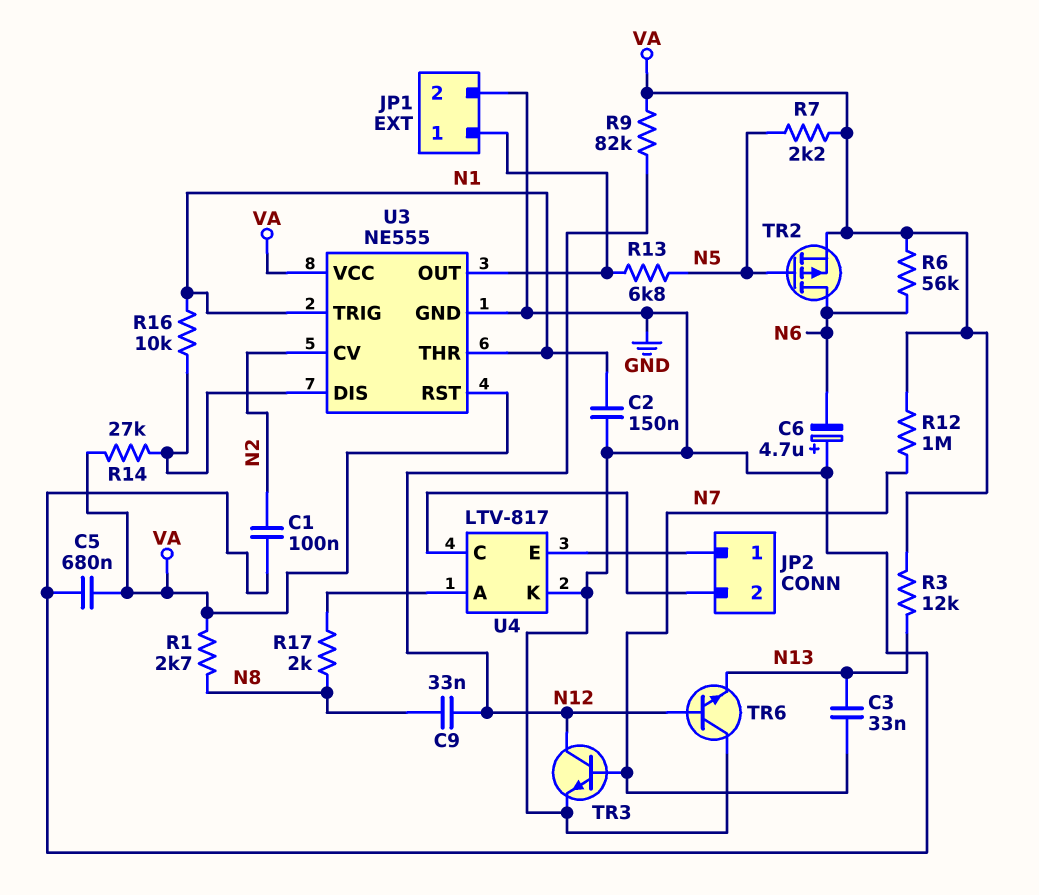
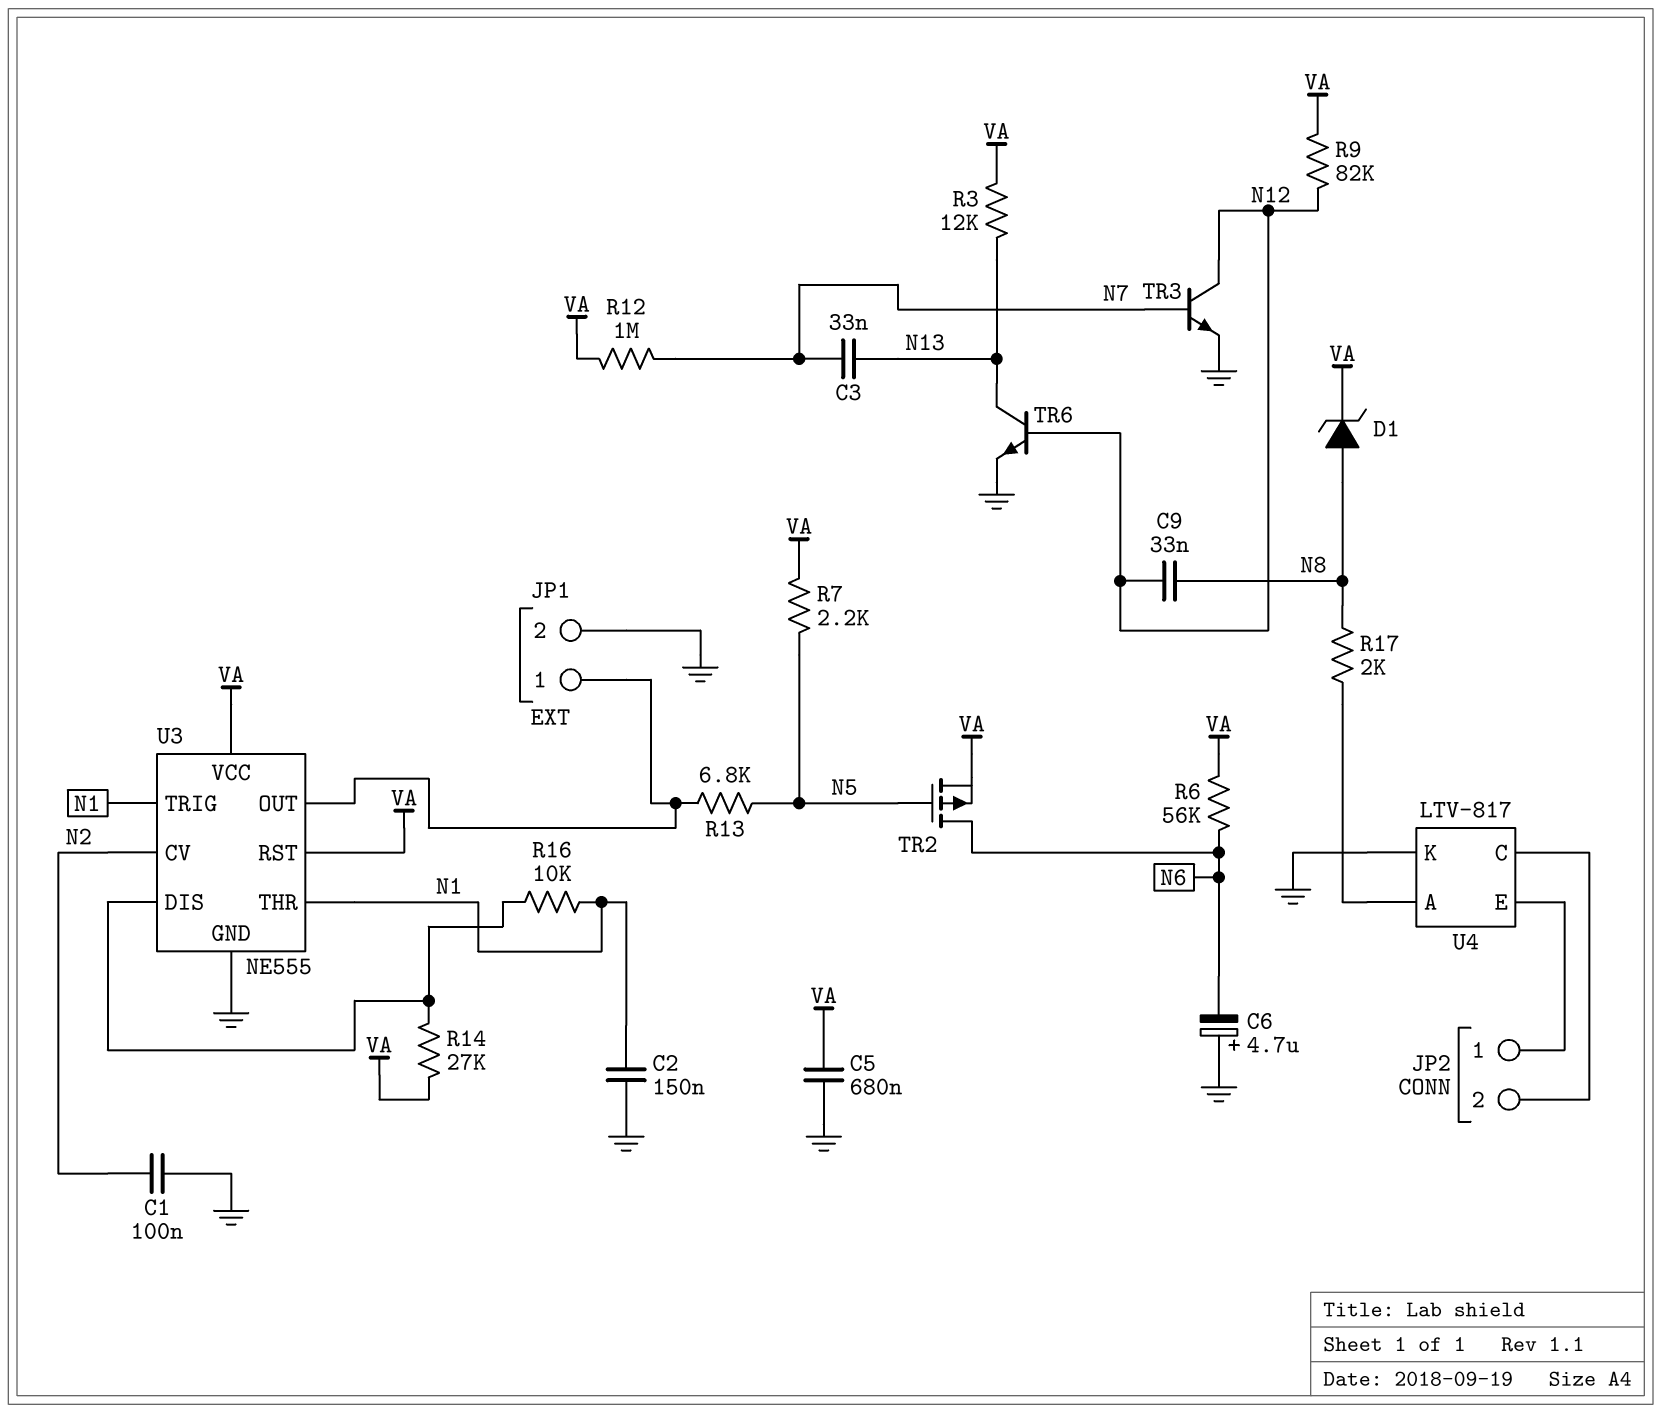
D1: none -> zener (A N8, K VA)
R1: 2.7k (N8, VA) -> none
TR6: NPN (B N12, C GND, E N13) -> NPN (B N12, C N13, E GND)

